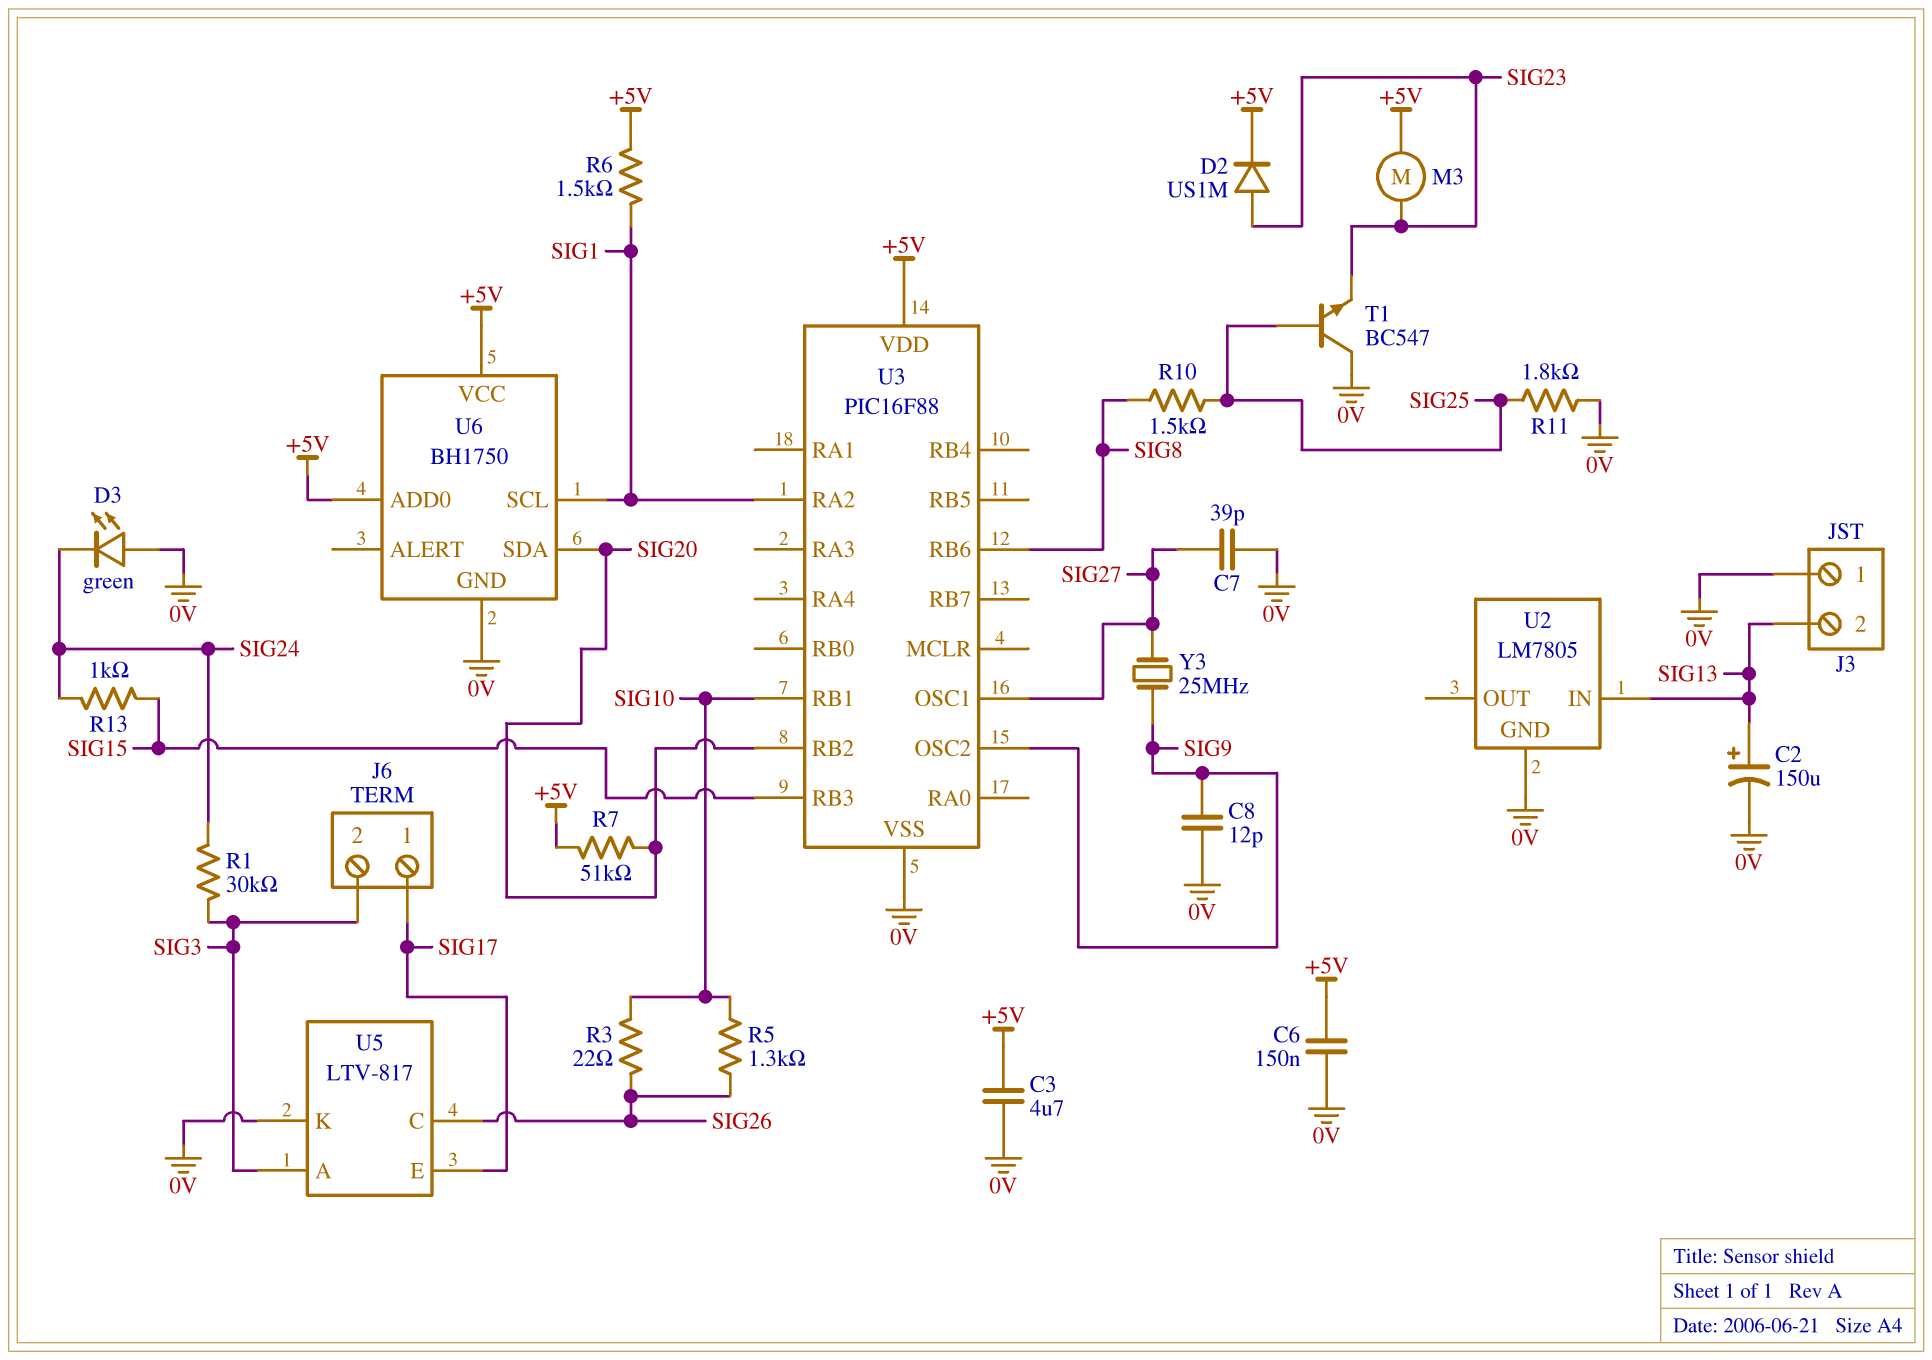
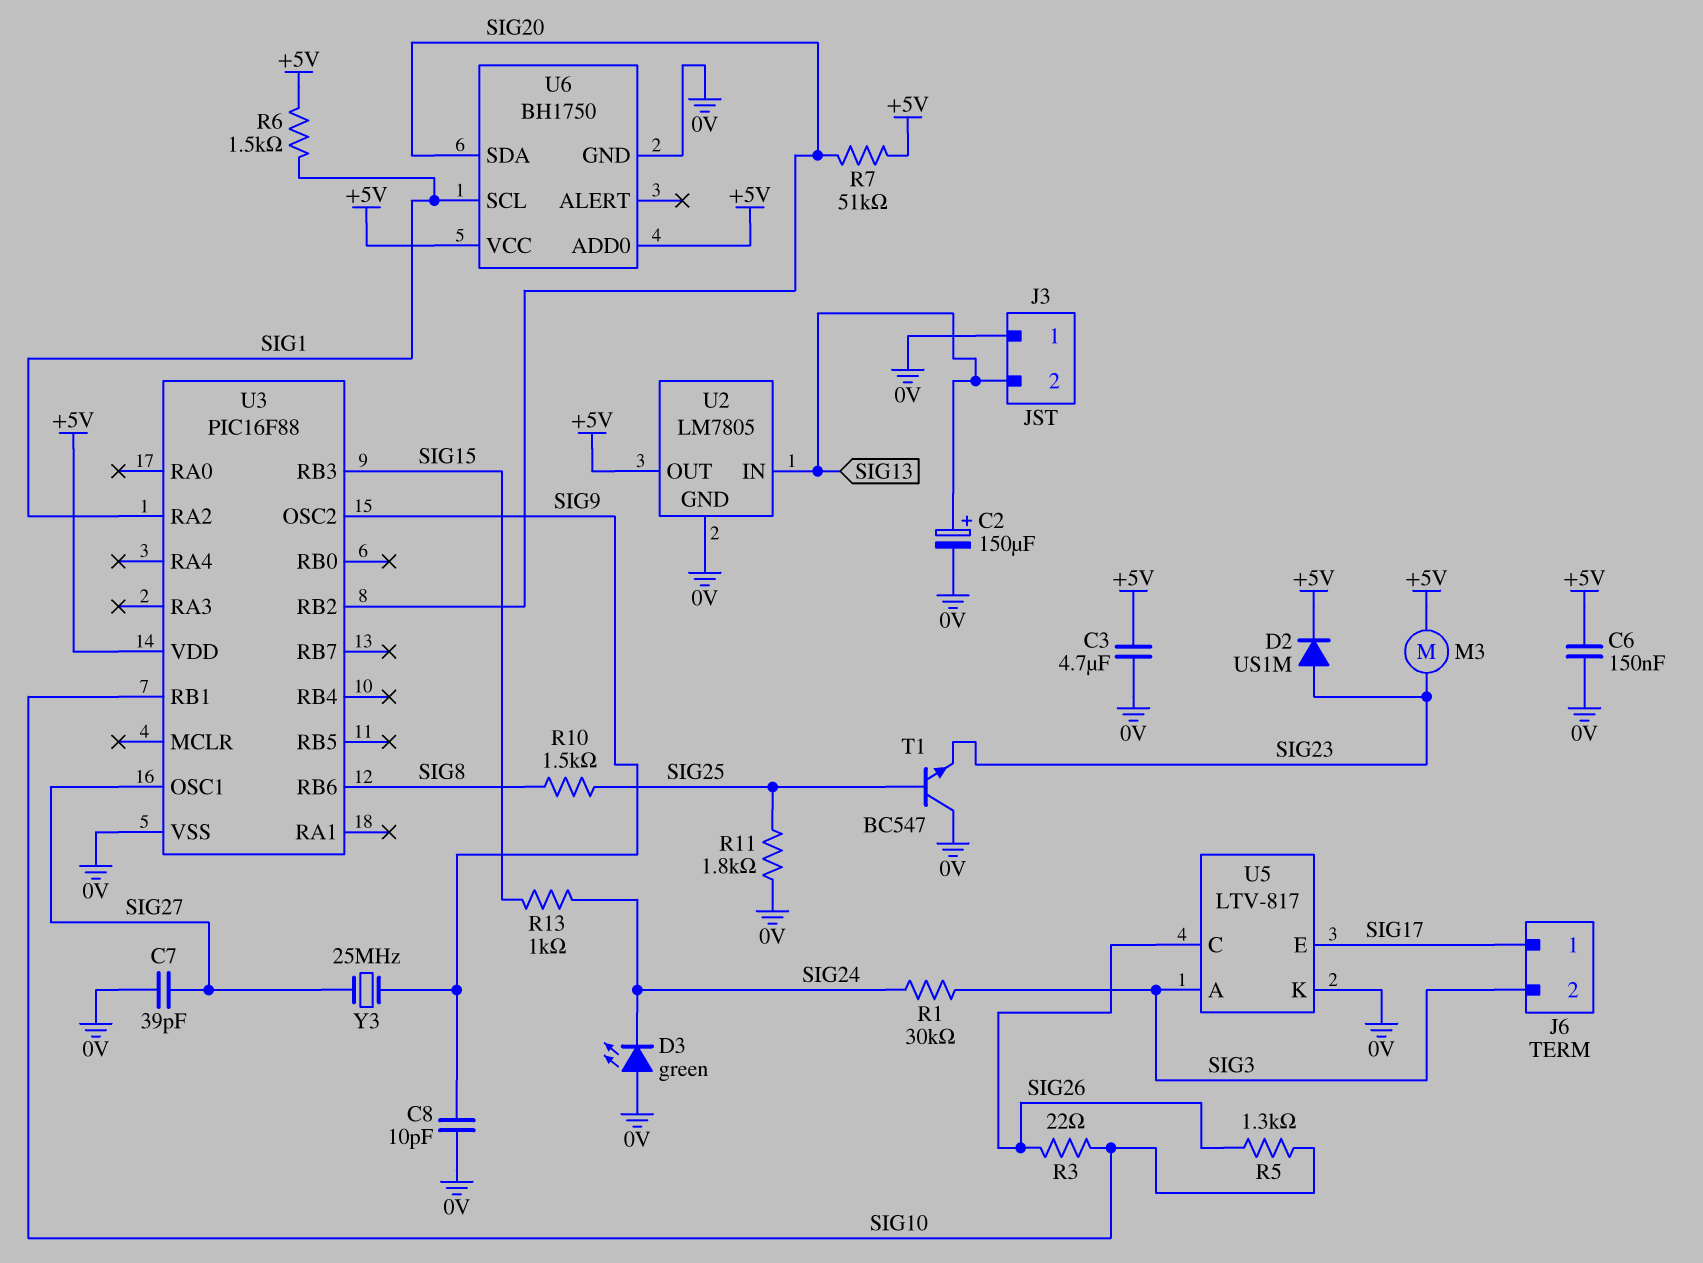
C8: 12pF (0V, SIG9) -> 10pF (0V, SIG9)
U2 pin OUT: none -> +5V

